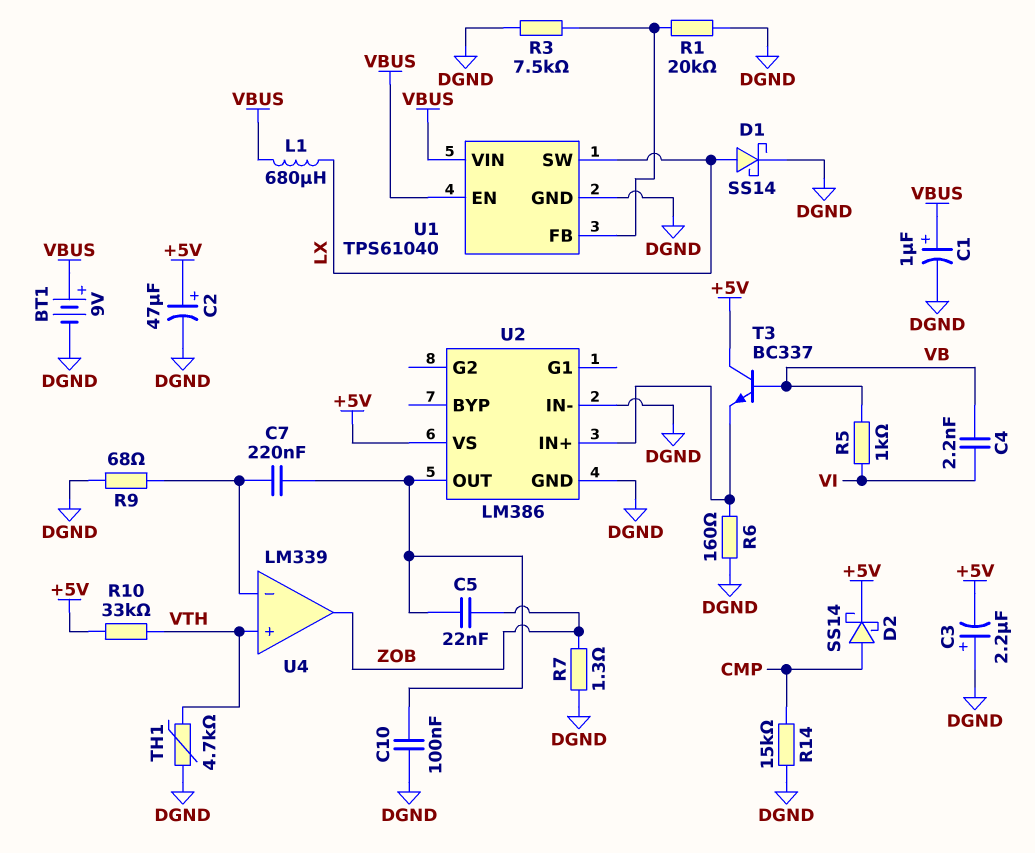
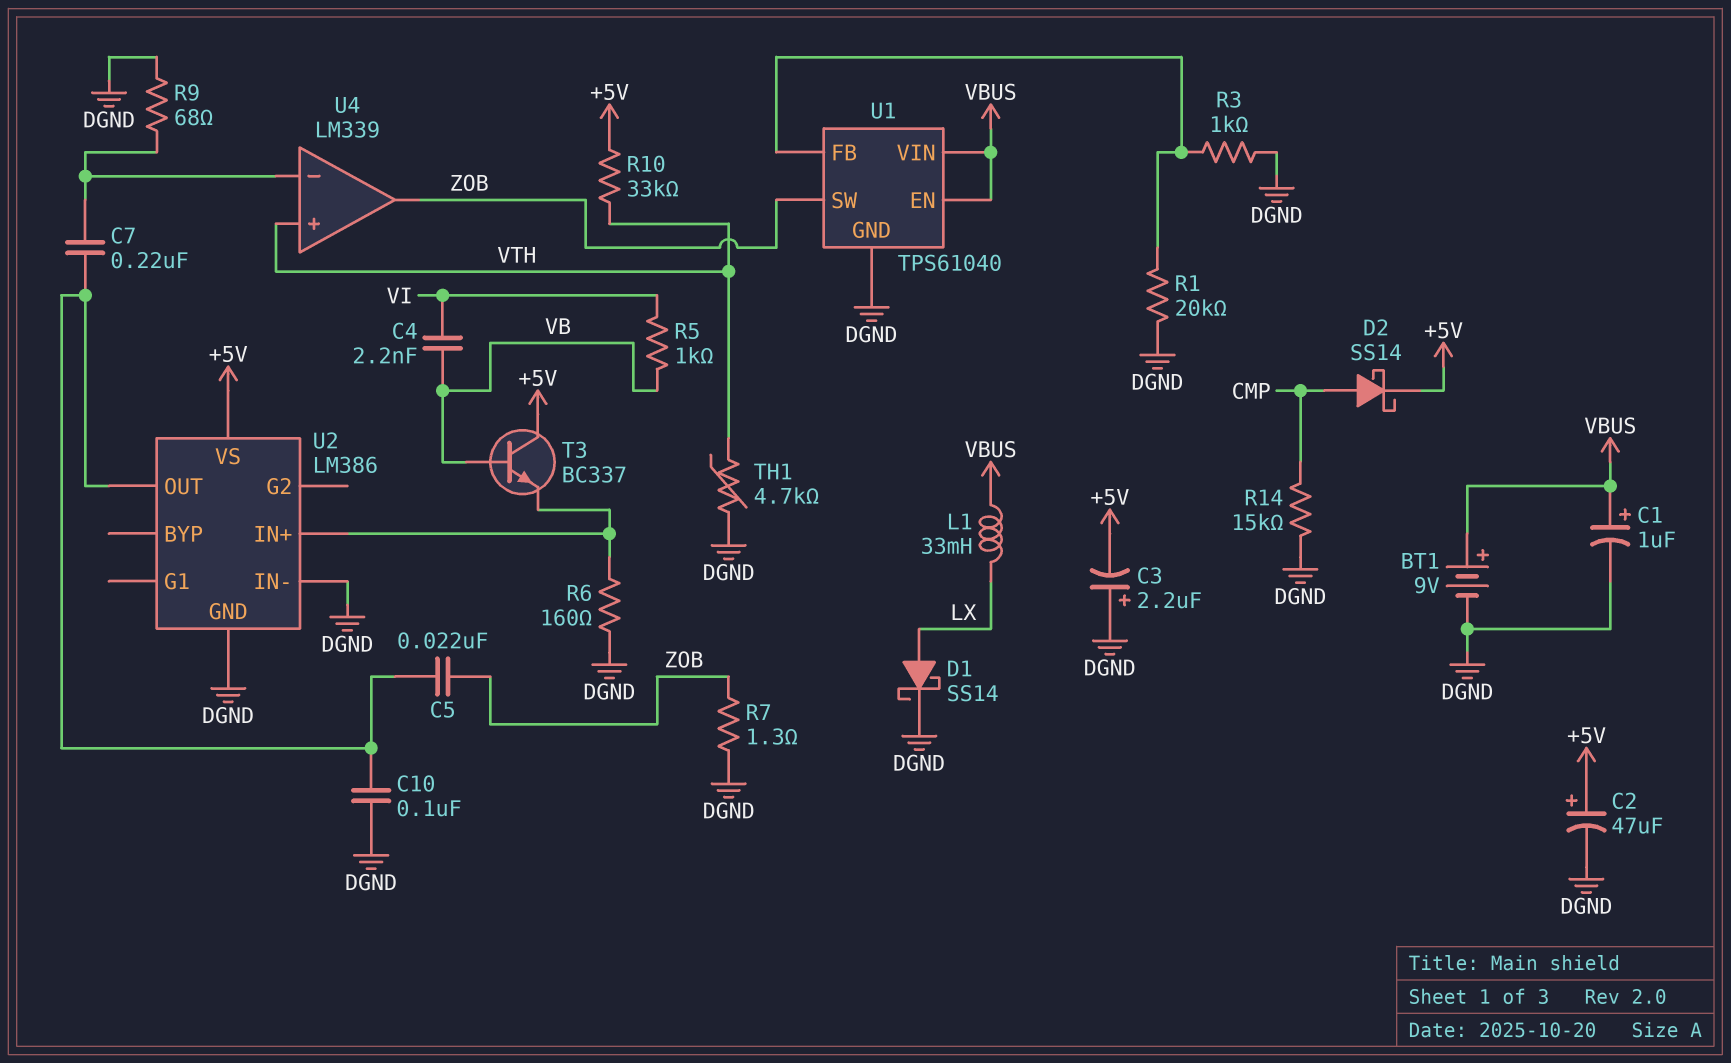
L1: 680uH (LX, VBUS) -> 33mH (LX, VBUS)
R3: 7.5k (DGND, U1/FB) -> 1k (DGND, U1/FB)
U1 pin SW: LX -> ZOB

